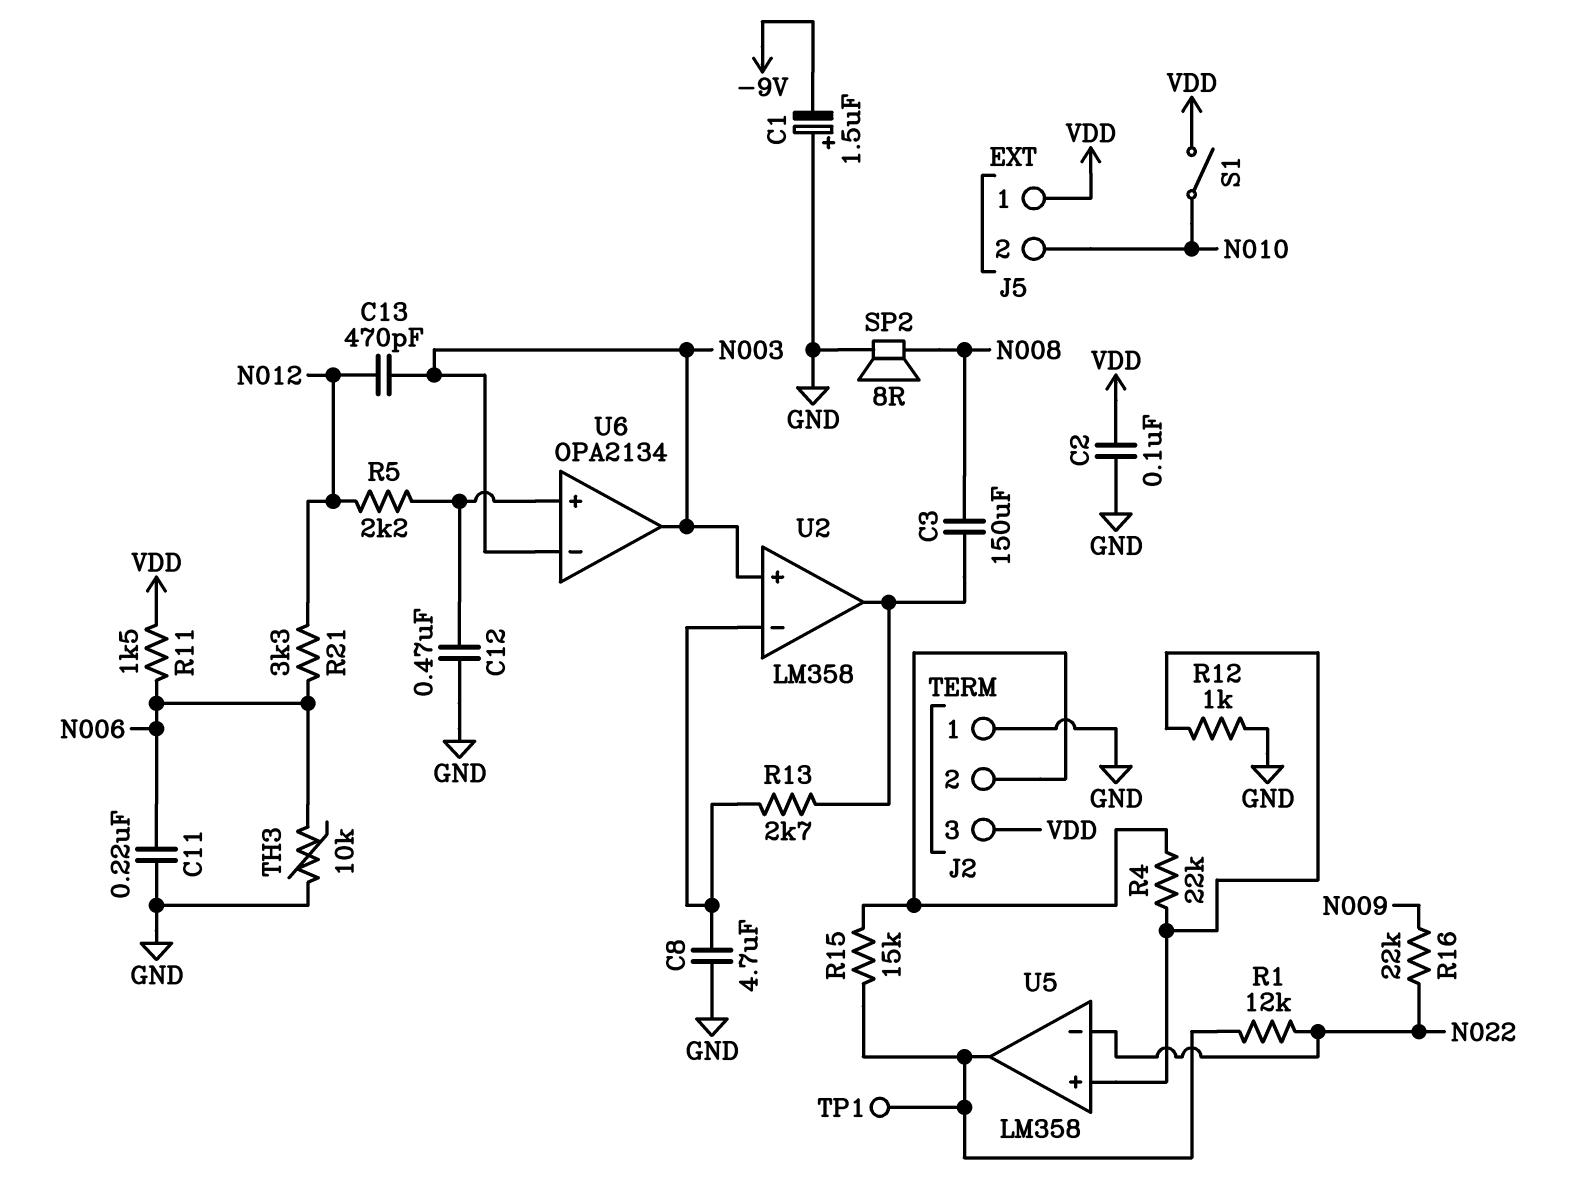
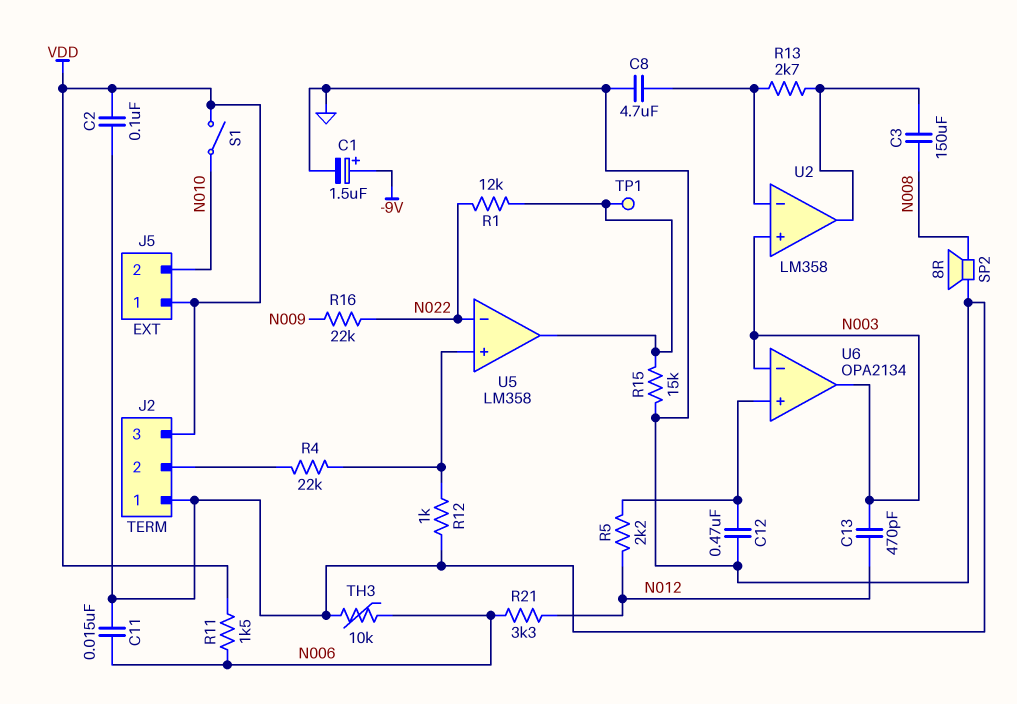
C1: 1.5uF (plus GND, minus -9V) -> 1.5uF (plus -9V, minus GND)
C11: 220nF (GND, N006) -> 15nF (GND, N006)
R15: 15k (J2/2, U5/out) -> 15k (GND, U5/out)

